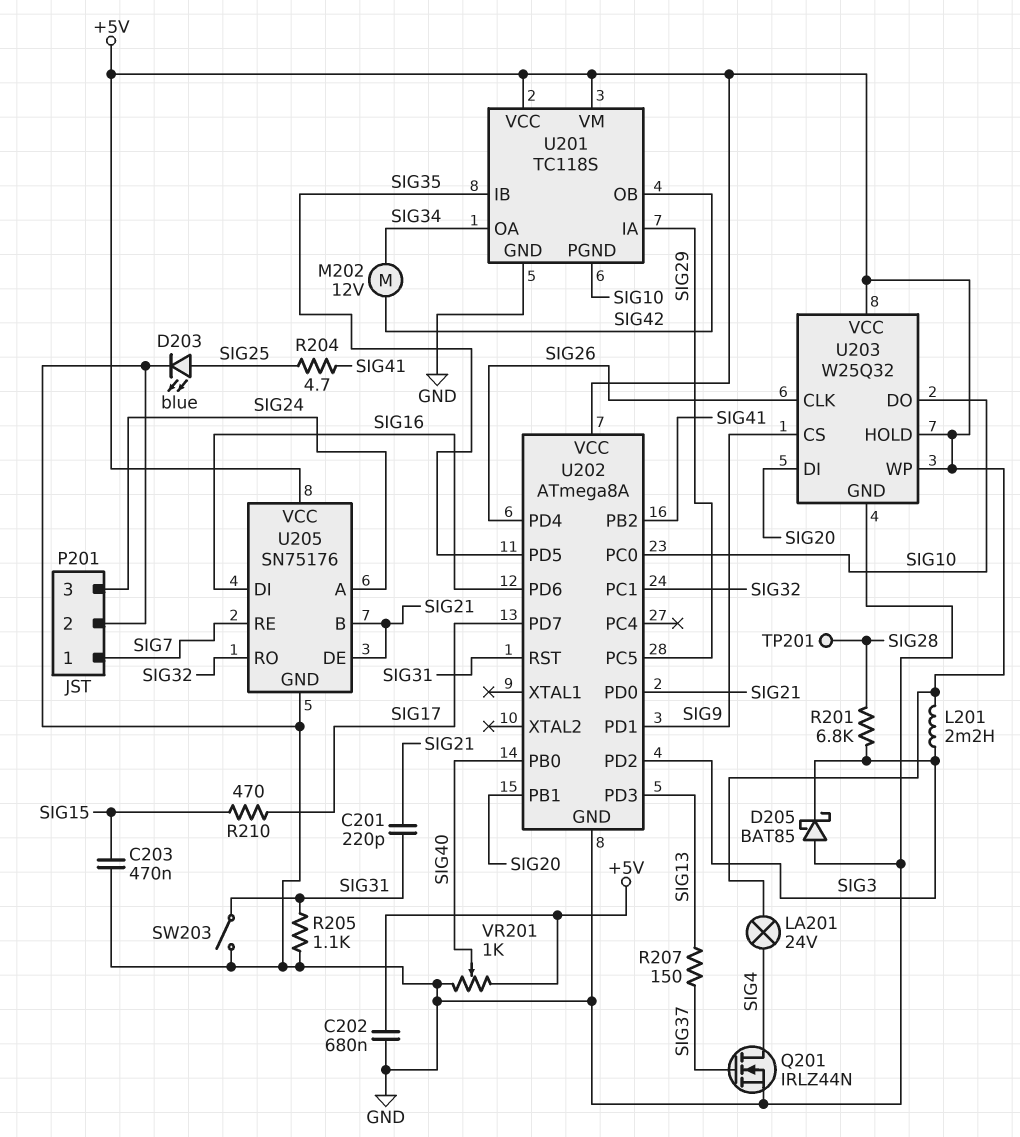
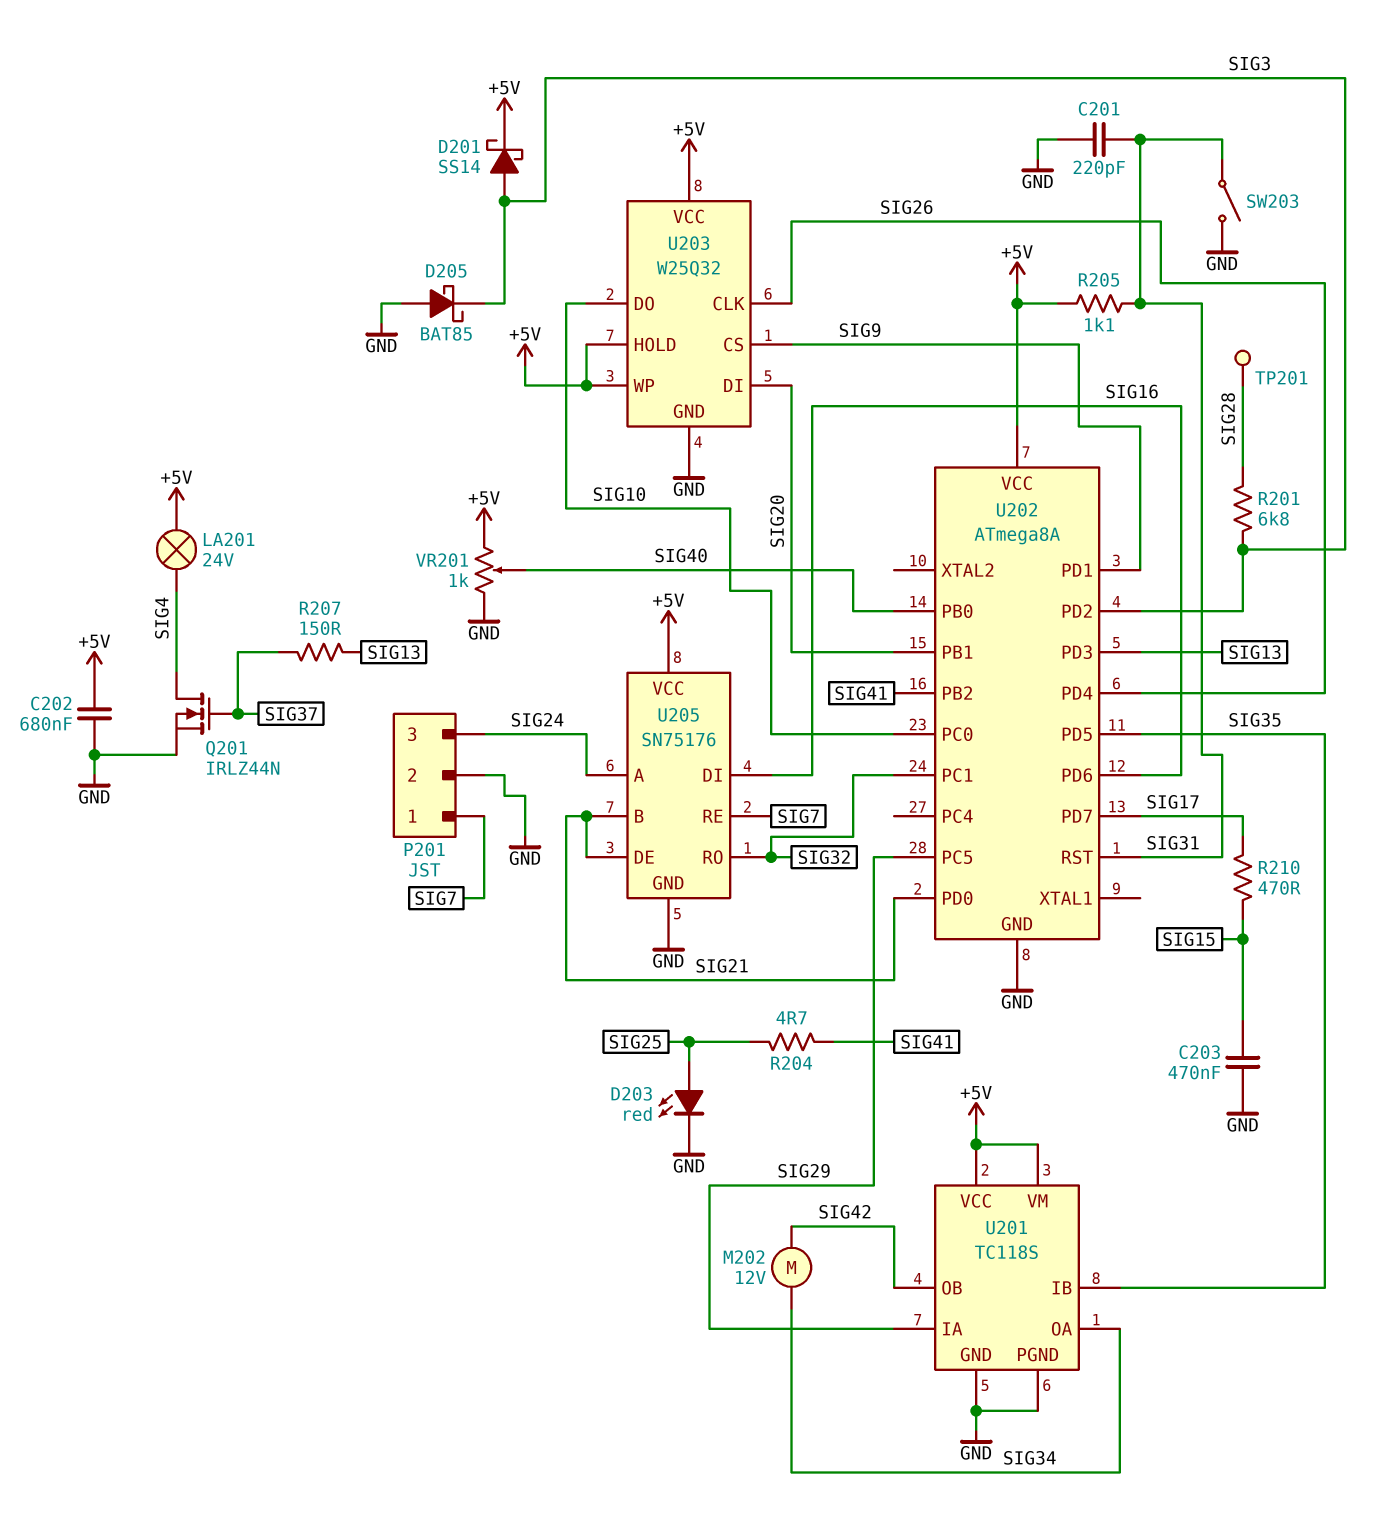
C201: 220pF (SIG21, SIG31) -> 220pF (GND, SIG31)
D201: none -> schottky SS14 (A SIG3, K +5V)
D203: LED blue (A SIG25, K GND) -> LED red (A SIG25, K GND)
L201: 2.2mH (+5V, SIG3) -> none
R205: 1.1k (GND, SIG31) -> 1.1k (+5V, SIG31)
U201 pin PGND: SIG10 -> GND

